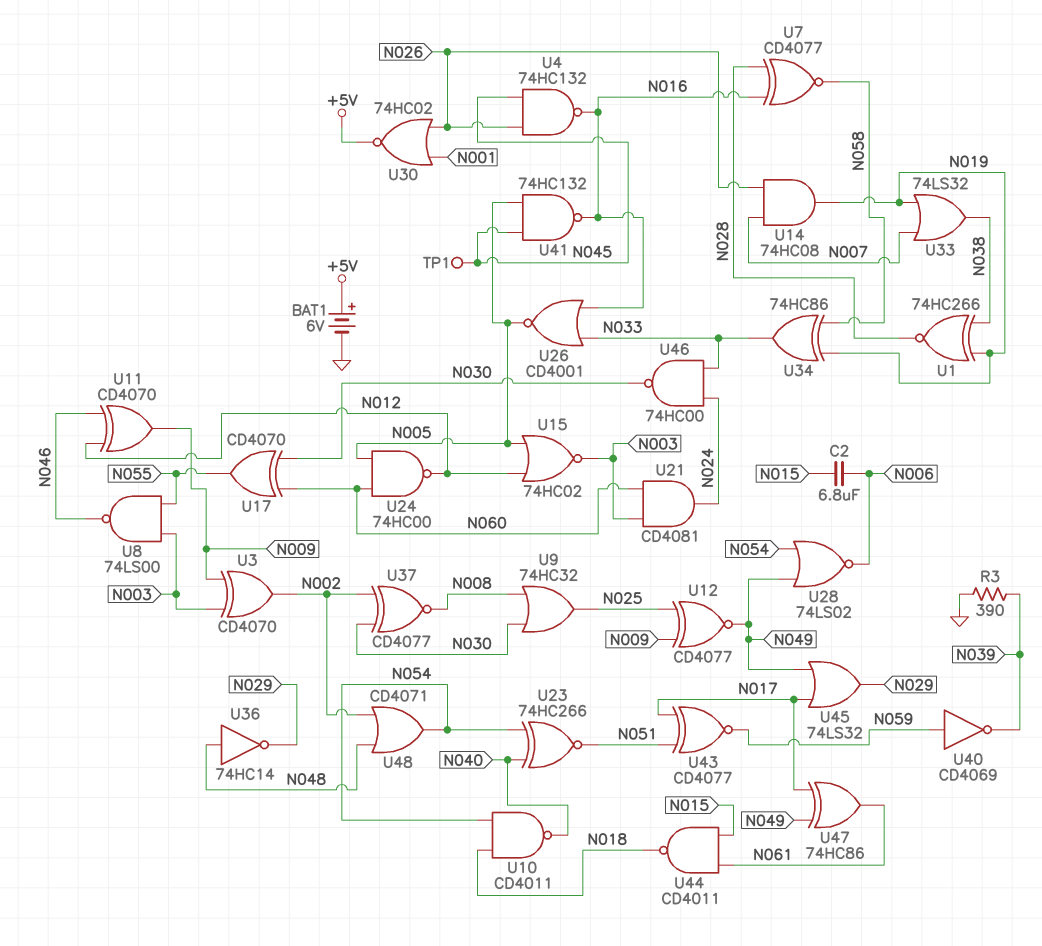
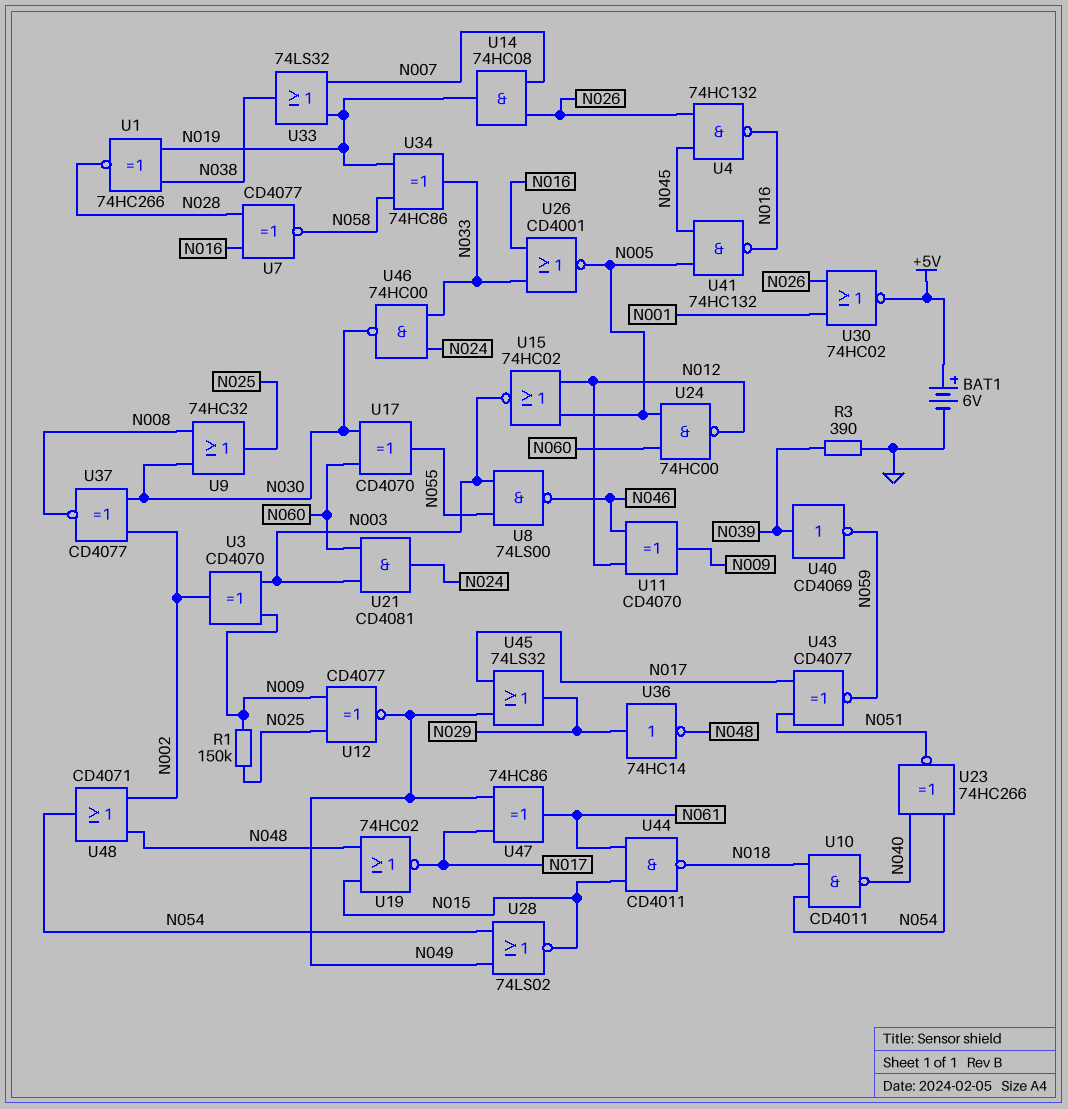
C2: 6.8uF (N006, N015) -> none
R1: none -> 150k (N009, N025)
TP1: test point (N045) -> none
U19: none -> NOR 74HC02 (in N015, in N048, out N017)
U28: NOR 74LS02 (in N049, in N054, out N006) -> NOR 74LS02 (in N049, in N054, out N015)
U36: NOT 74HC14 (in N048, out N029) -> NOT 74HC14 (in N029, out N048)
U40: NOT CD4069 (in N059, out N039) -> NOT CD4069 (in N039, out N059)

